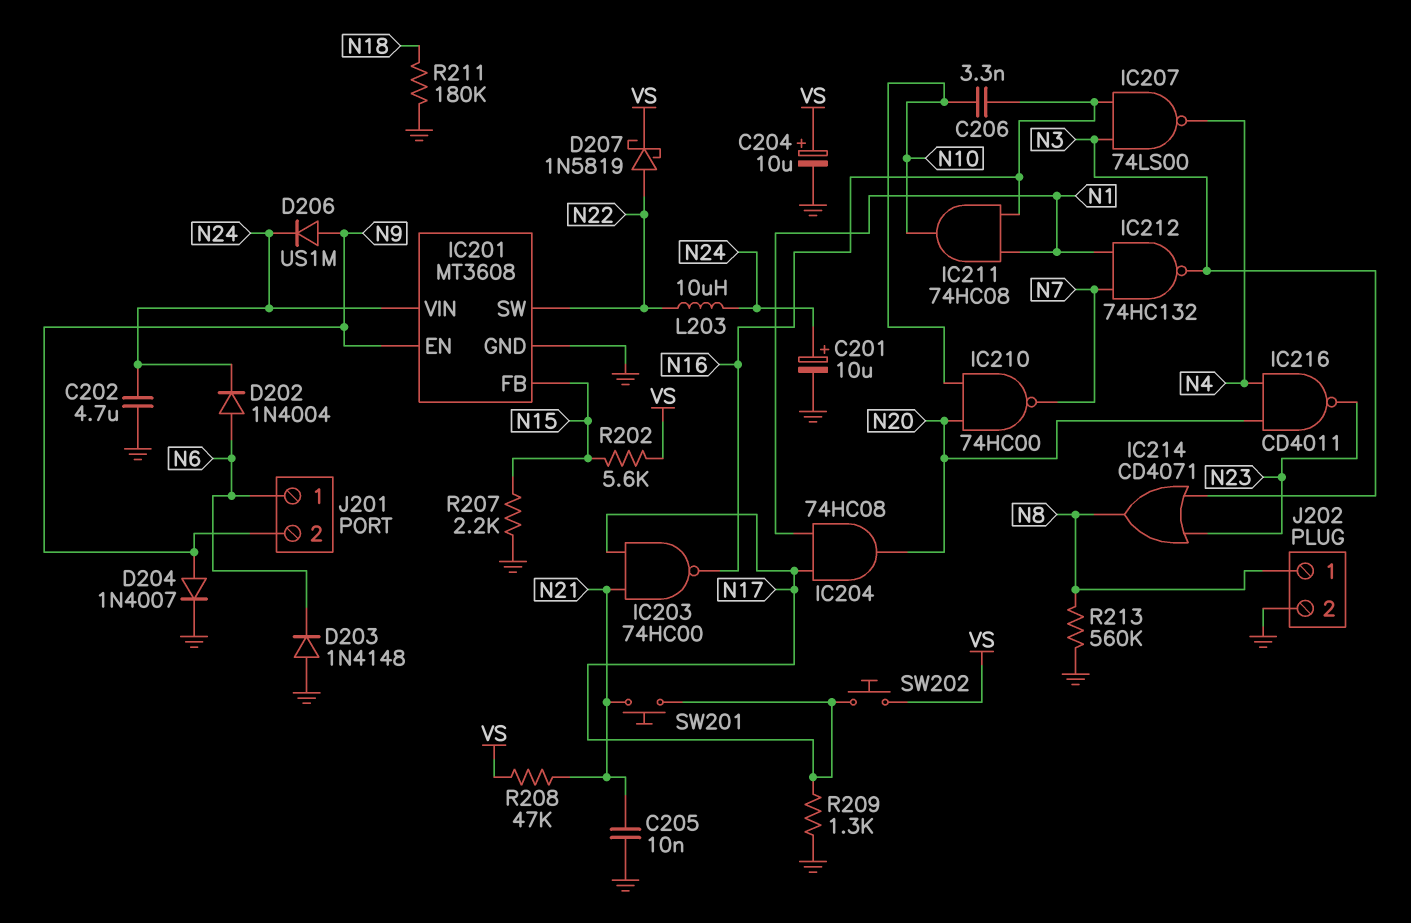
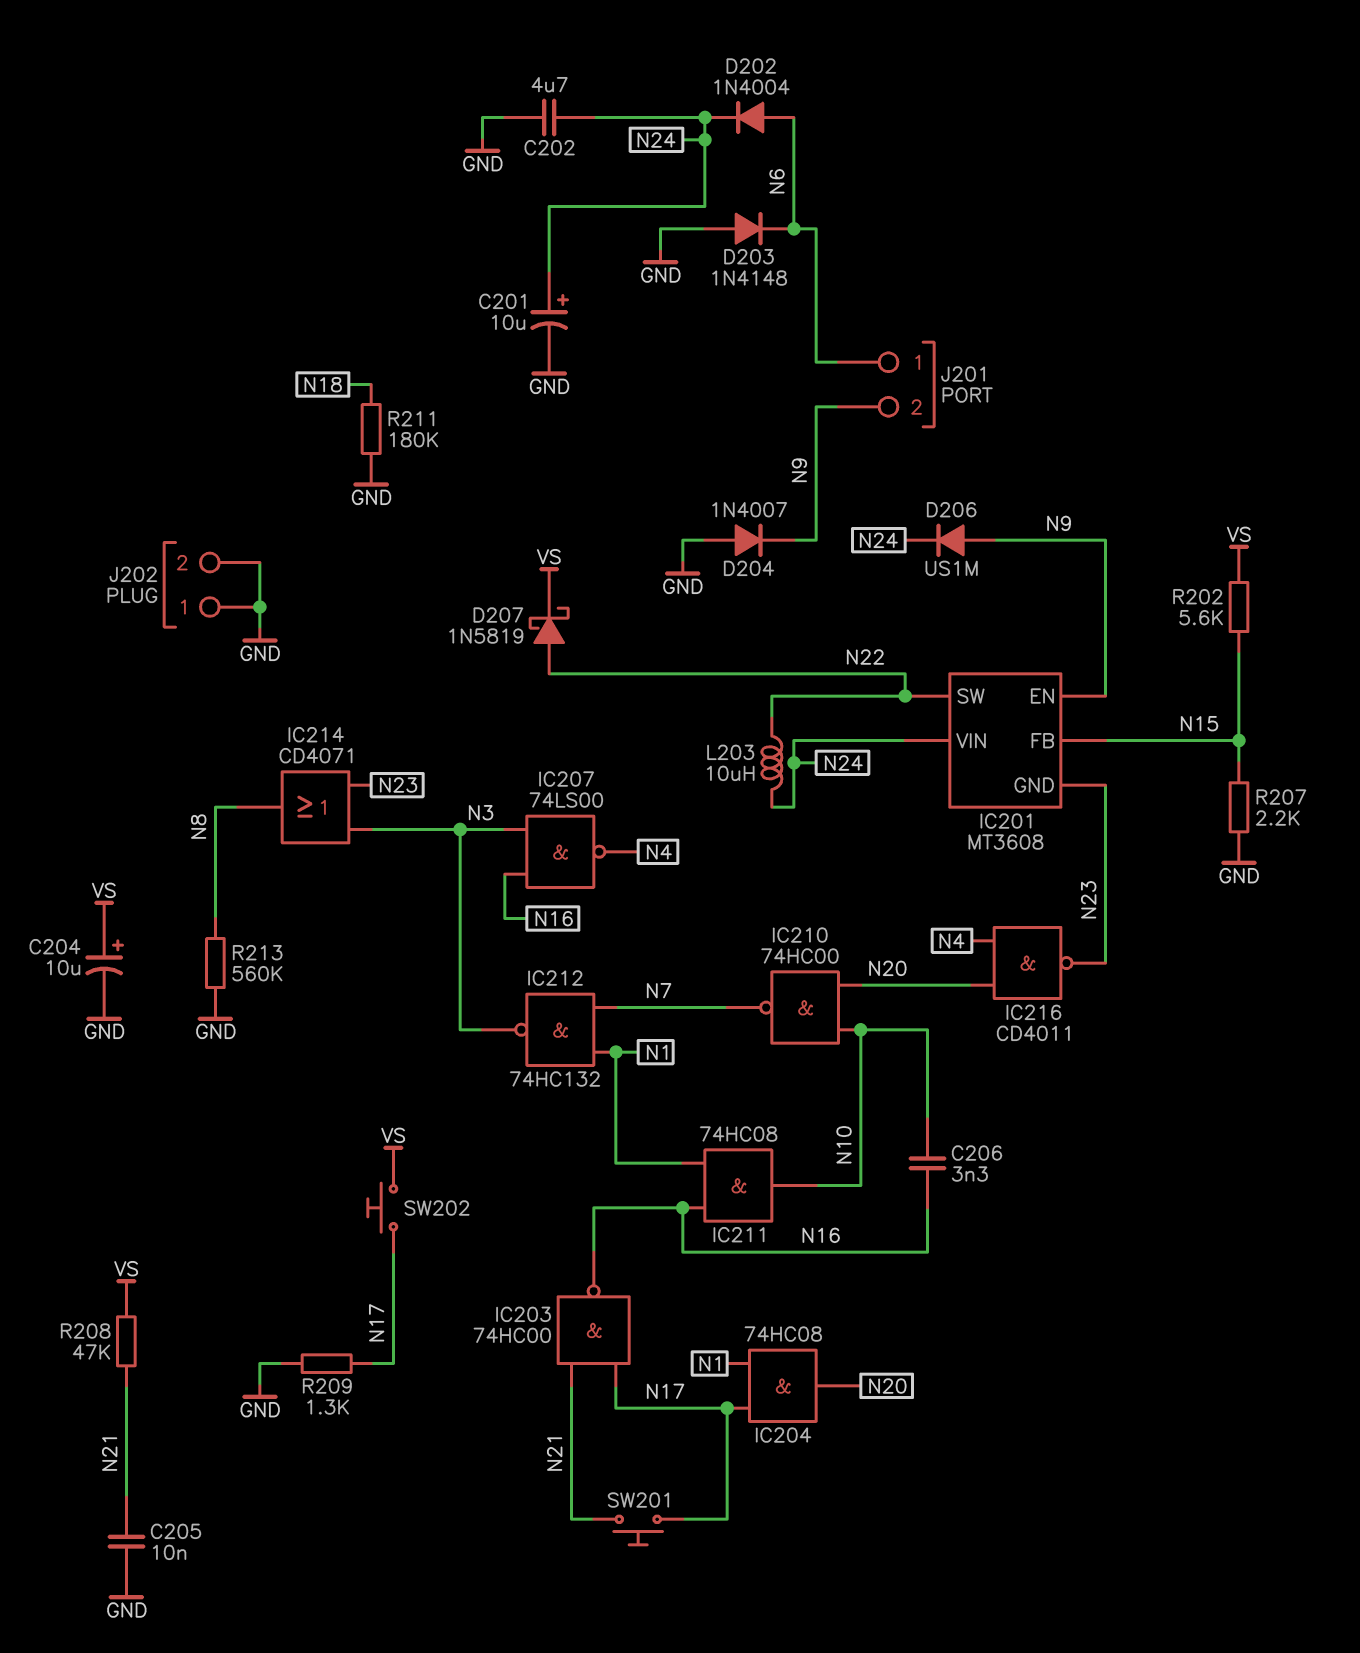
D204: diode 1N4007 (A N9, K GND) -> diode 1N4007 (A GND, K N9)
IC201 pin GND: GND -> N23
J202 pin 1: N8 -> GND

